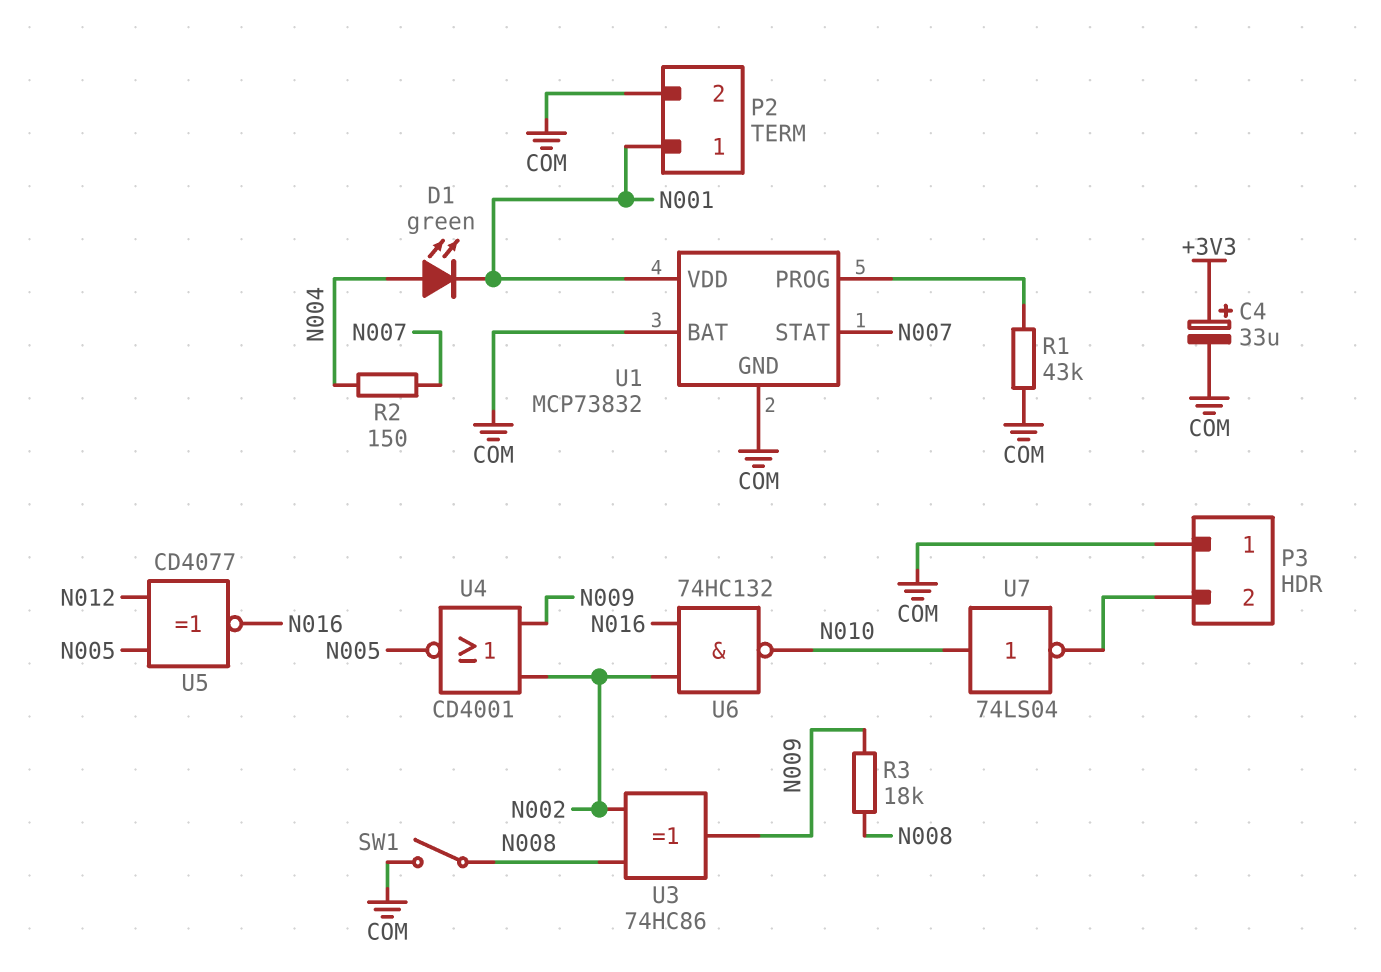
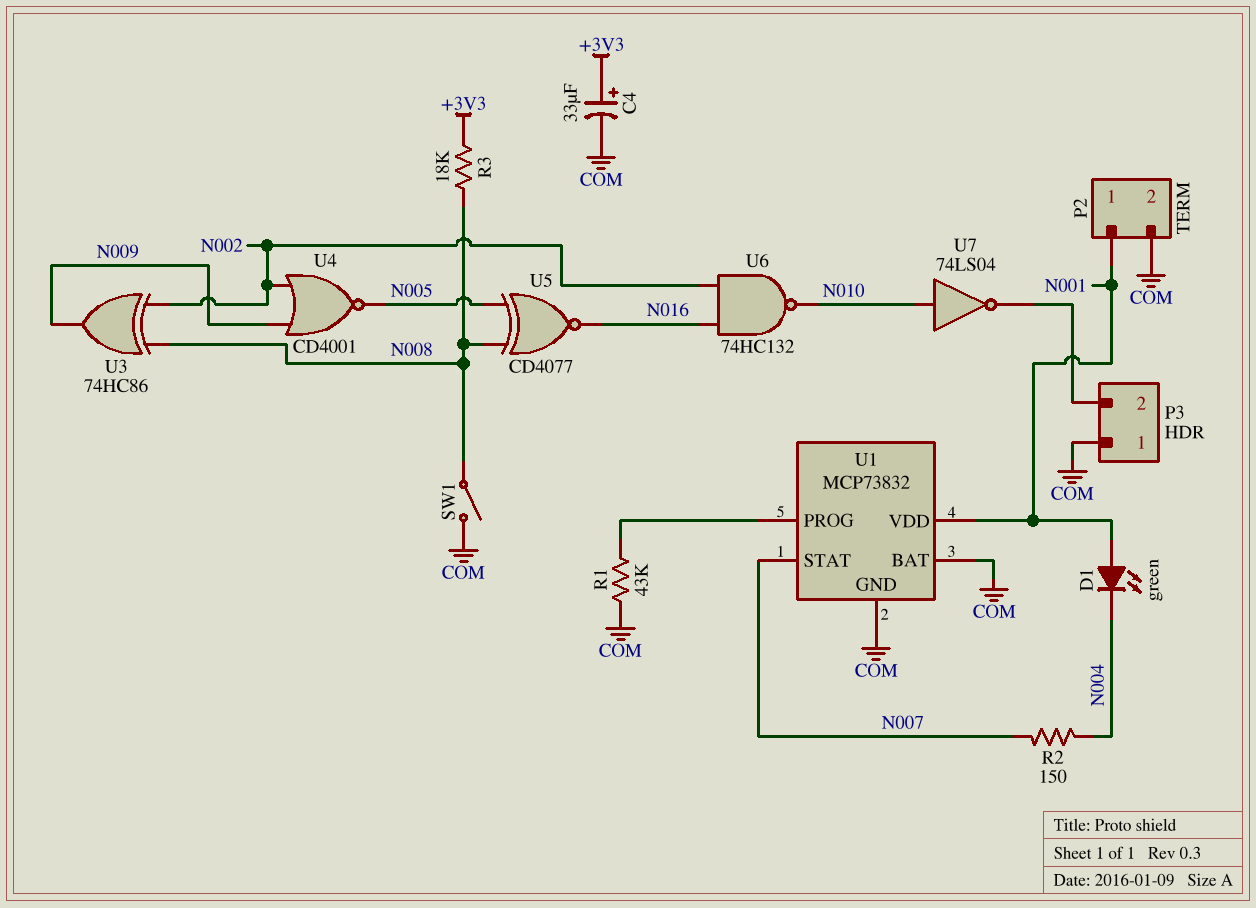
D1: LED green (A N004, K N001) -> LED green (A N001, K N004)
R3: 18k (N008, N009) -> 18k (+3V3, N008)
U5: XNOR CD4077 (in N005, in N012, out N016) -> XNOR CD4077 (in N005, in N008, out N016)

